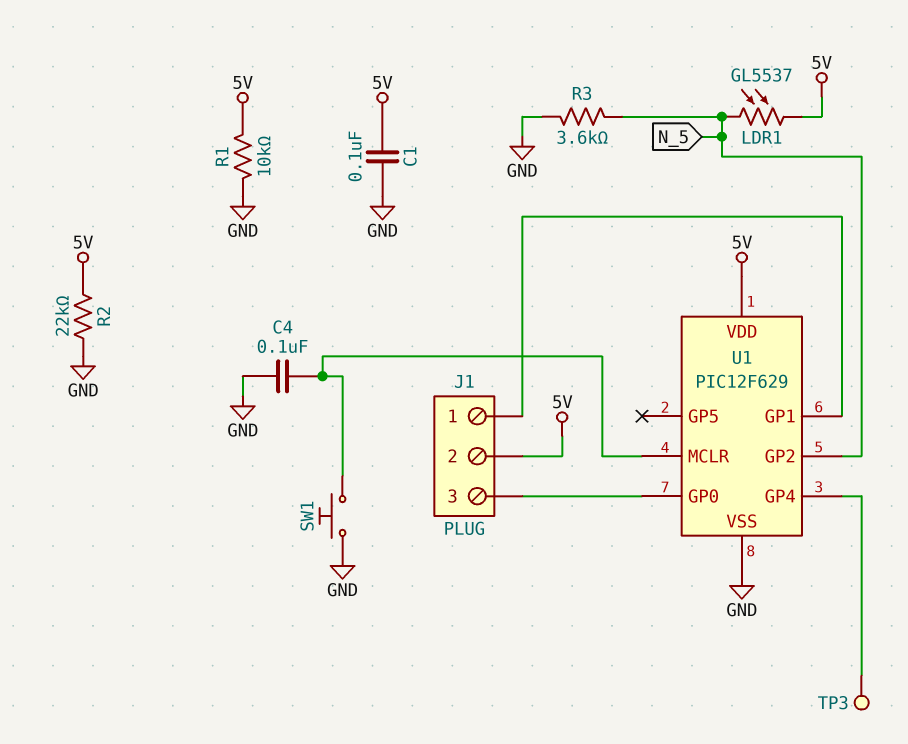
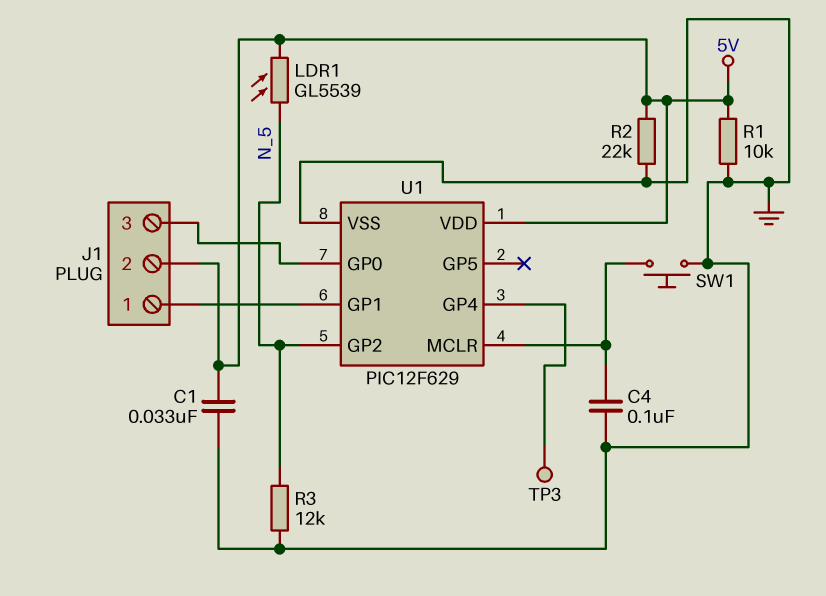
C1: 100nF (5V, GND) -> 33nF (5V, GND)
LDR1: GL5537 (5V, N_5) -> GL5539 (5V, N_5)
R3: 3.6k (GND, N_5) -> 12k (GND, N_5)

